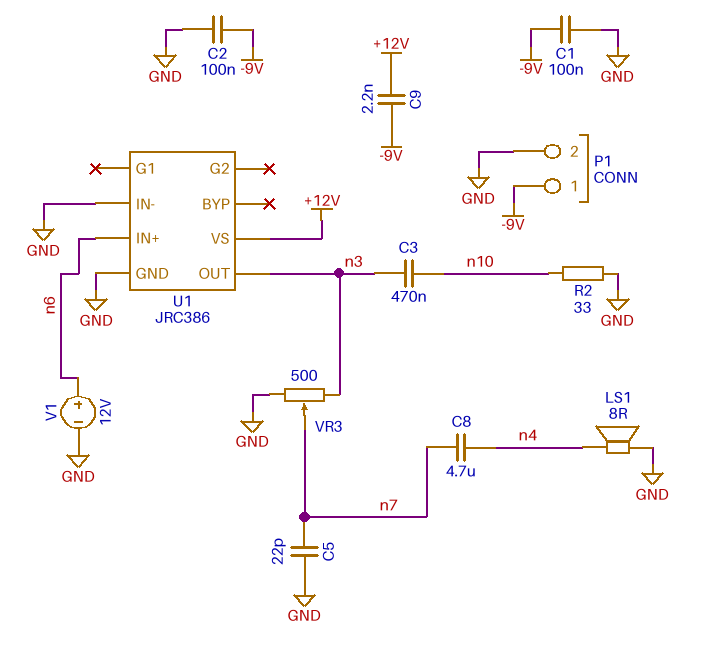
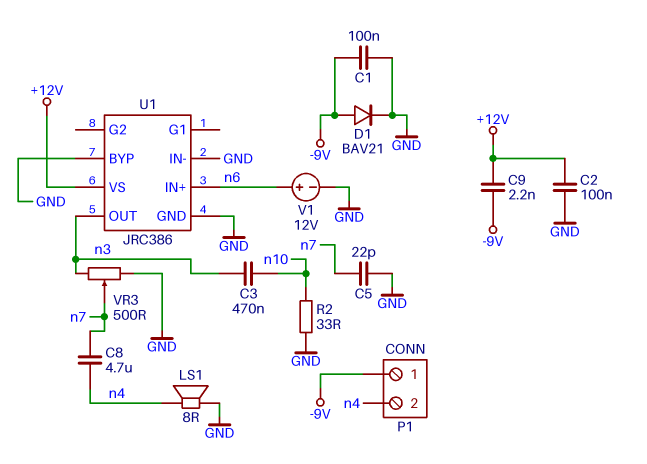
C2: 100nF (-9V, GND) -> 100nF (+12V, GND)
D1: none -> diode BAV21 (A -9V, K GND)
P1 pin 2: GND -> n4
U1 pin BYP: none -> GND

